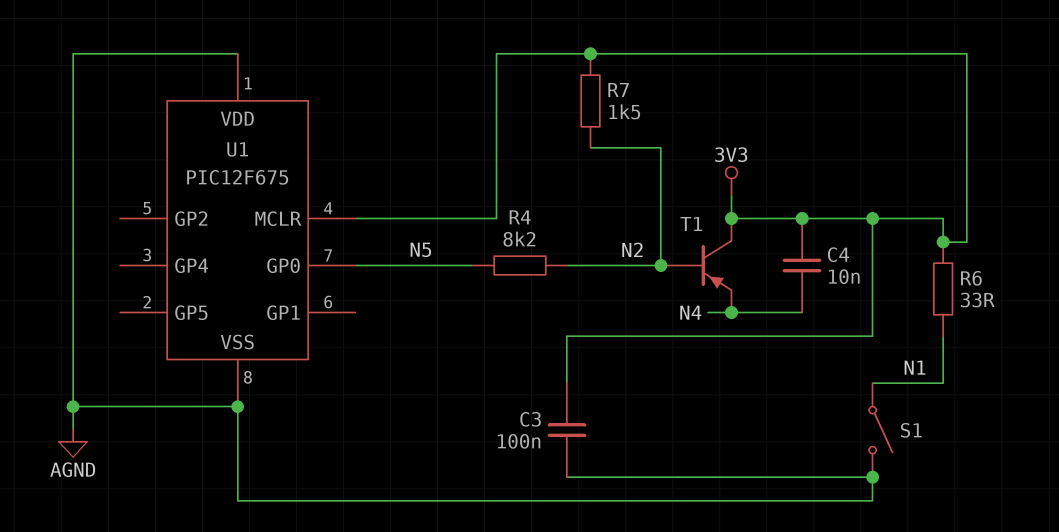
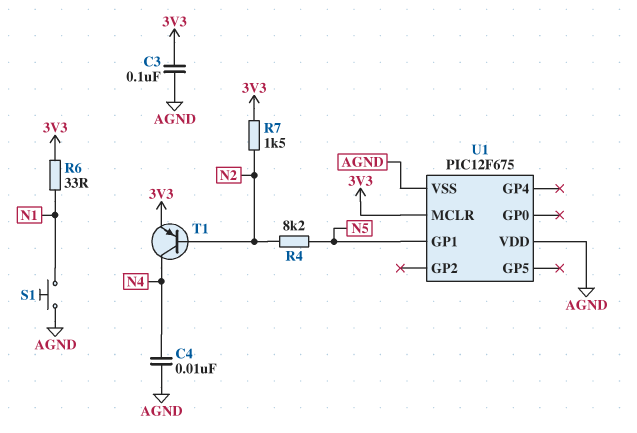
C4: 10nF (3V3, N4) -> 10nF (AGND, N4)
S1: switch (AGND, N1) -> button (AGND, N1)
T1: PNP (B N2, C 3V3, E N4) -> PNP (B N2, C N4, E 3V3)
U1 pin GP0: N5 -> none
U1 pin GP1: none -> N5

